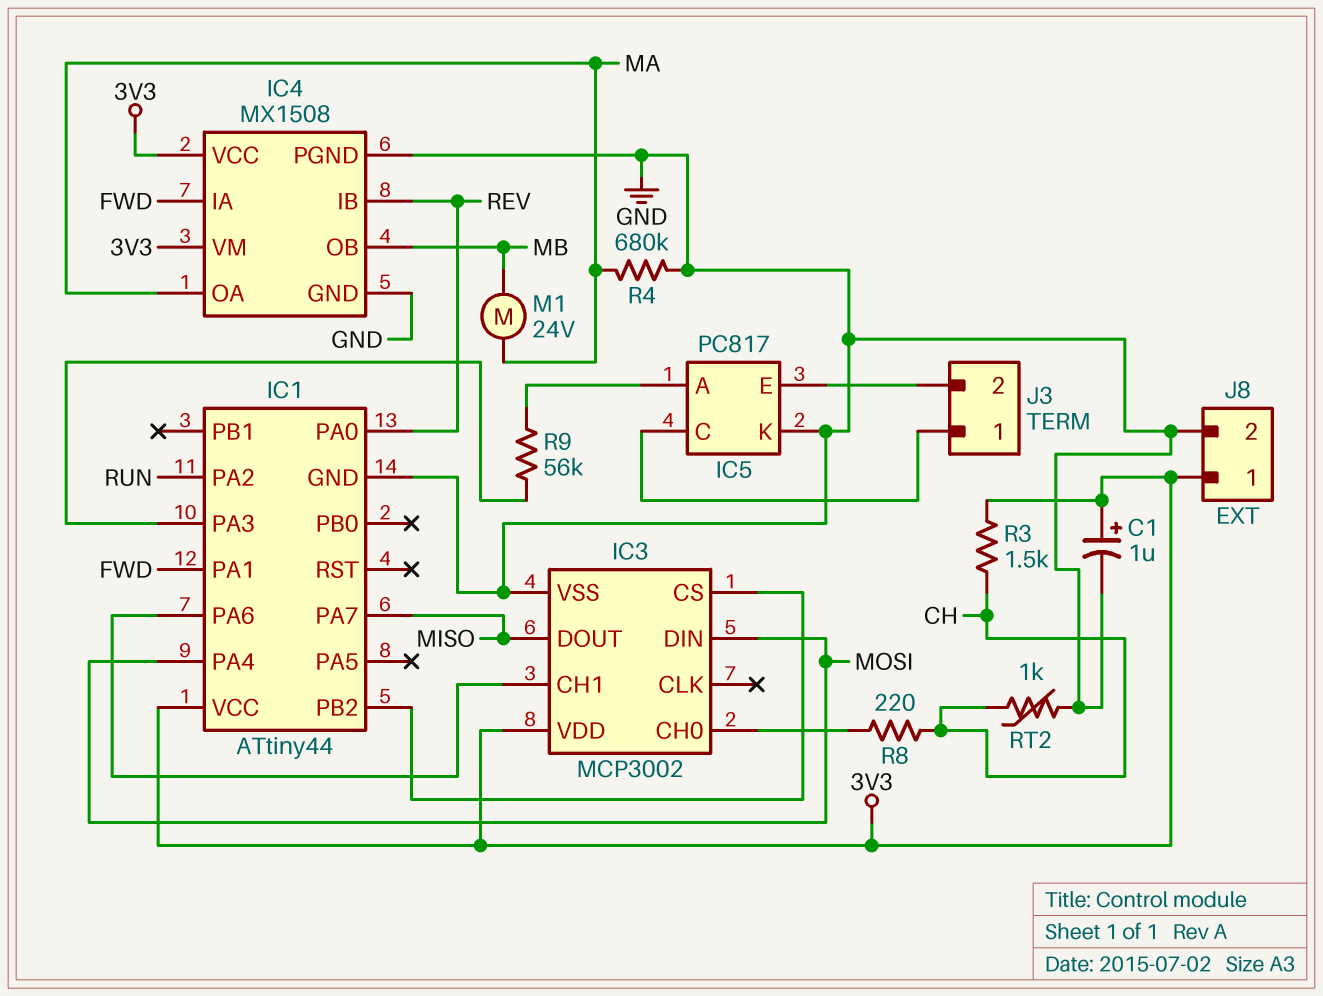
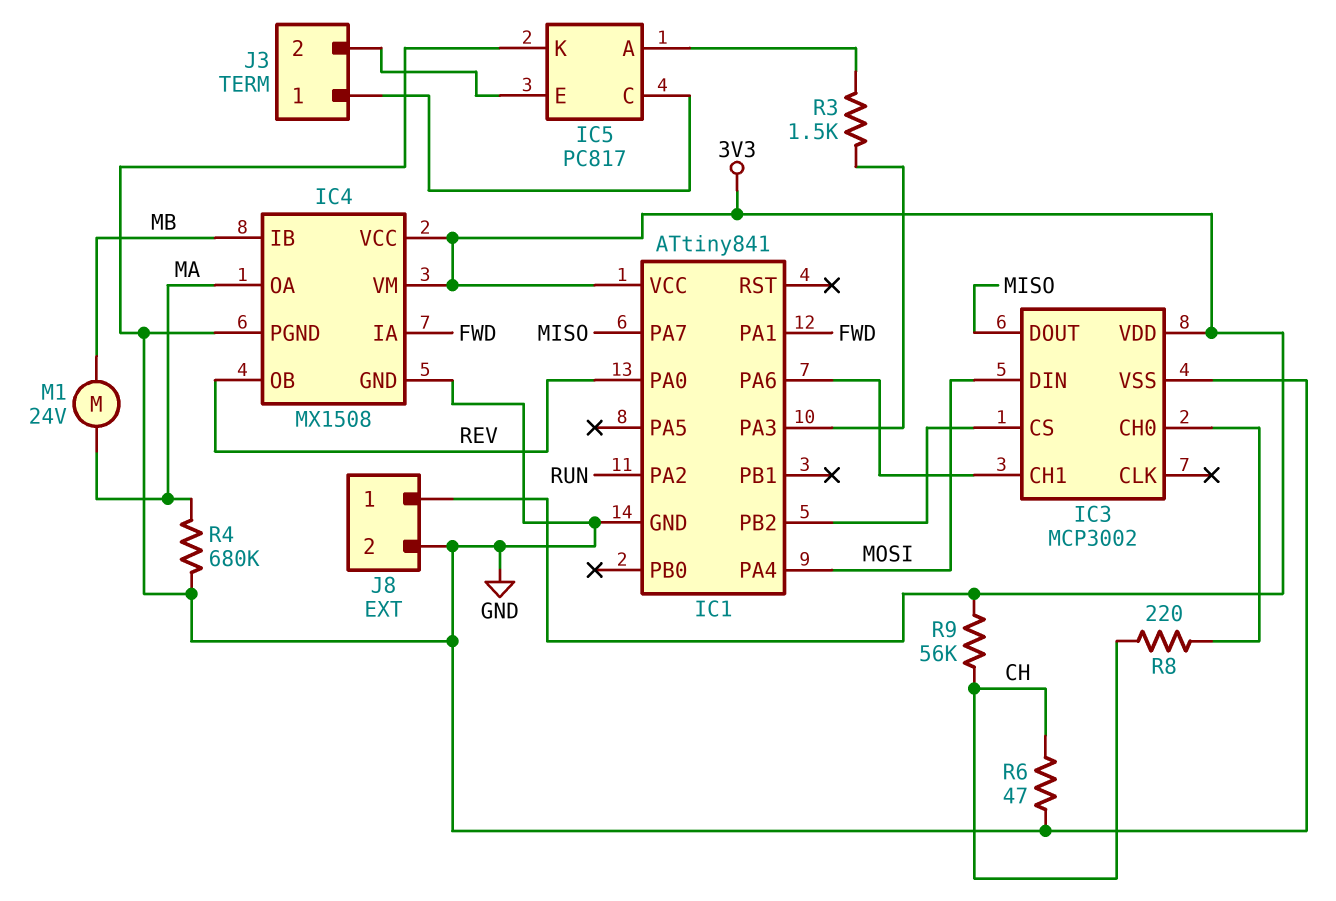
C1: 1uF (plus 3V3, minus GND) -> none
IC1: ATtiny44 -> ATtiny841
IC4 pin IB: REV -> MB
IC4 pin OB: MB -> REV
R3: 1.5k (3V3, CH) -> 1.5k (IC1/PA3, IC5/A)
R6: none -> 47 (CH, GND)
R9: 56k (IC1/PA3, IC5/A) -> 56k (3V3, CH)
RT2: 1k (CH, GND) -> none

